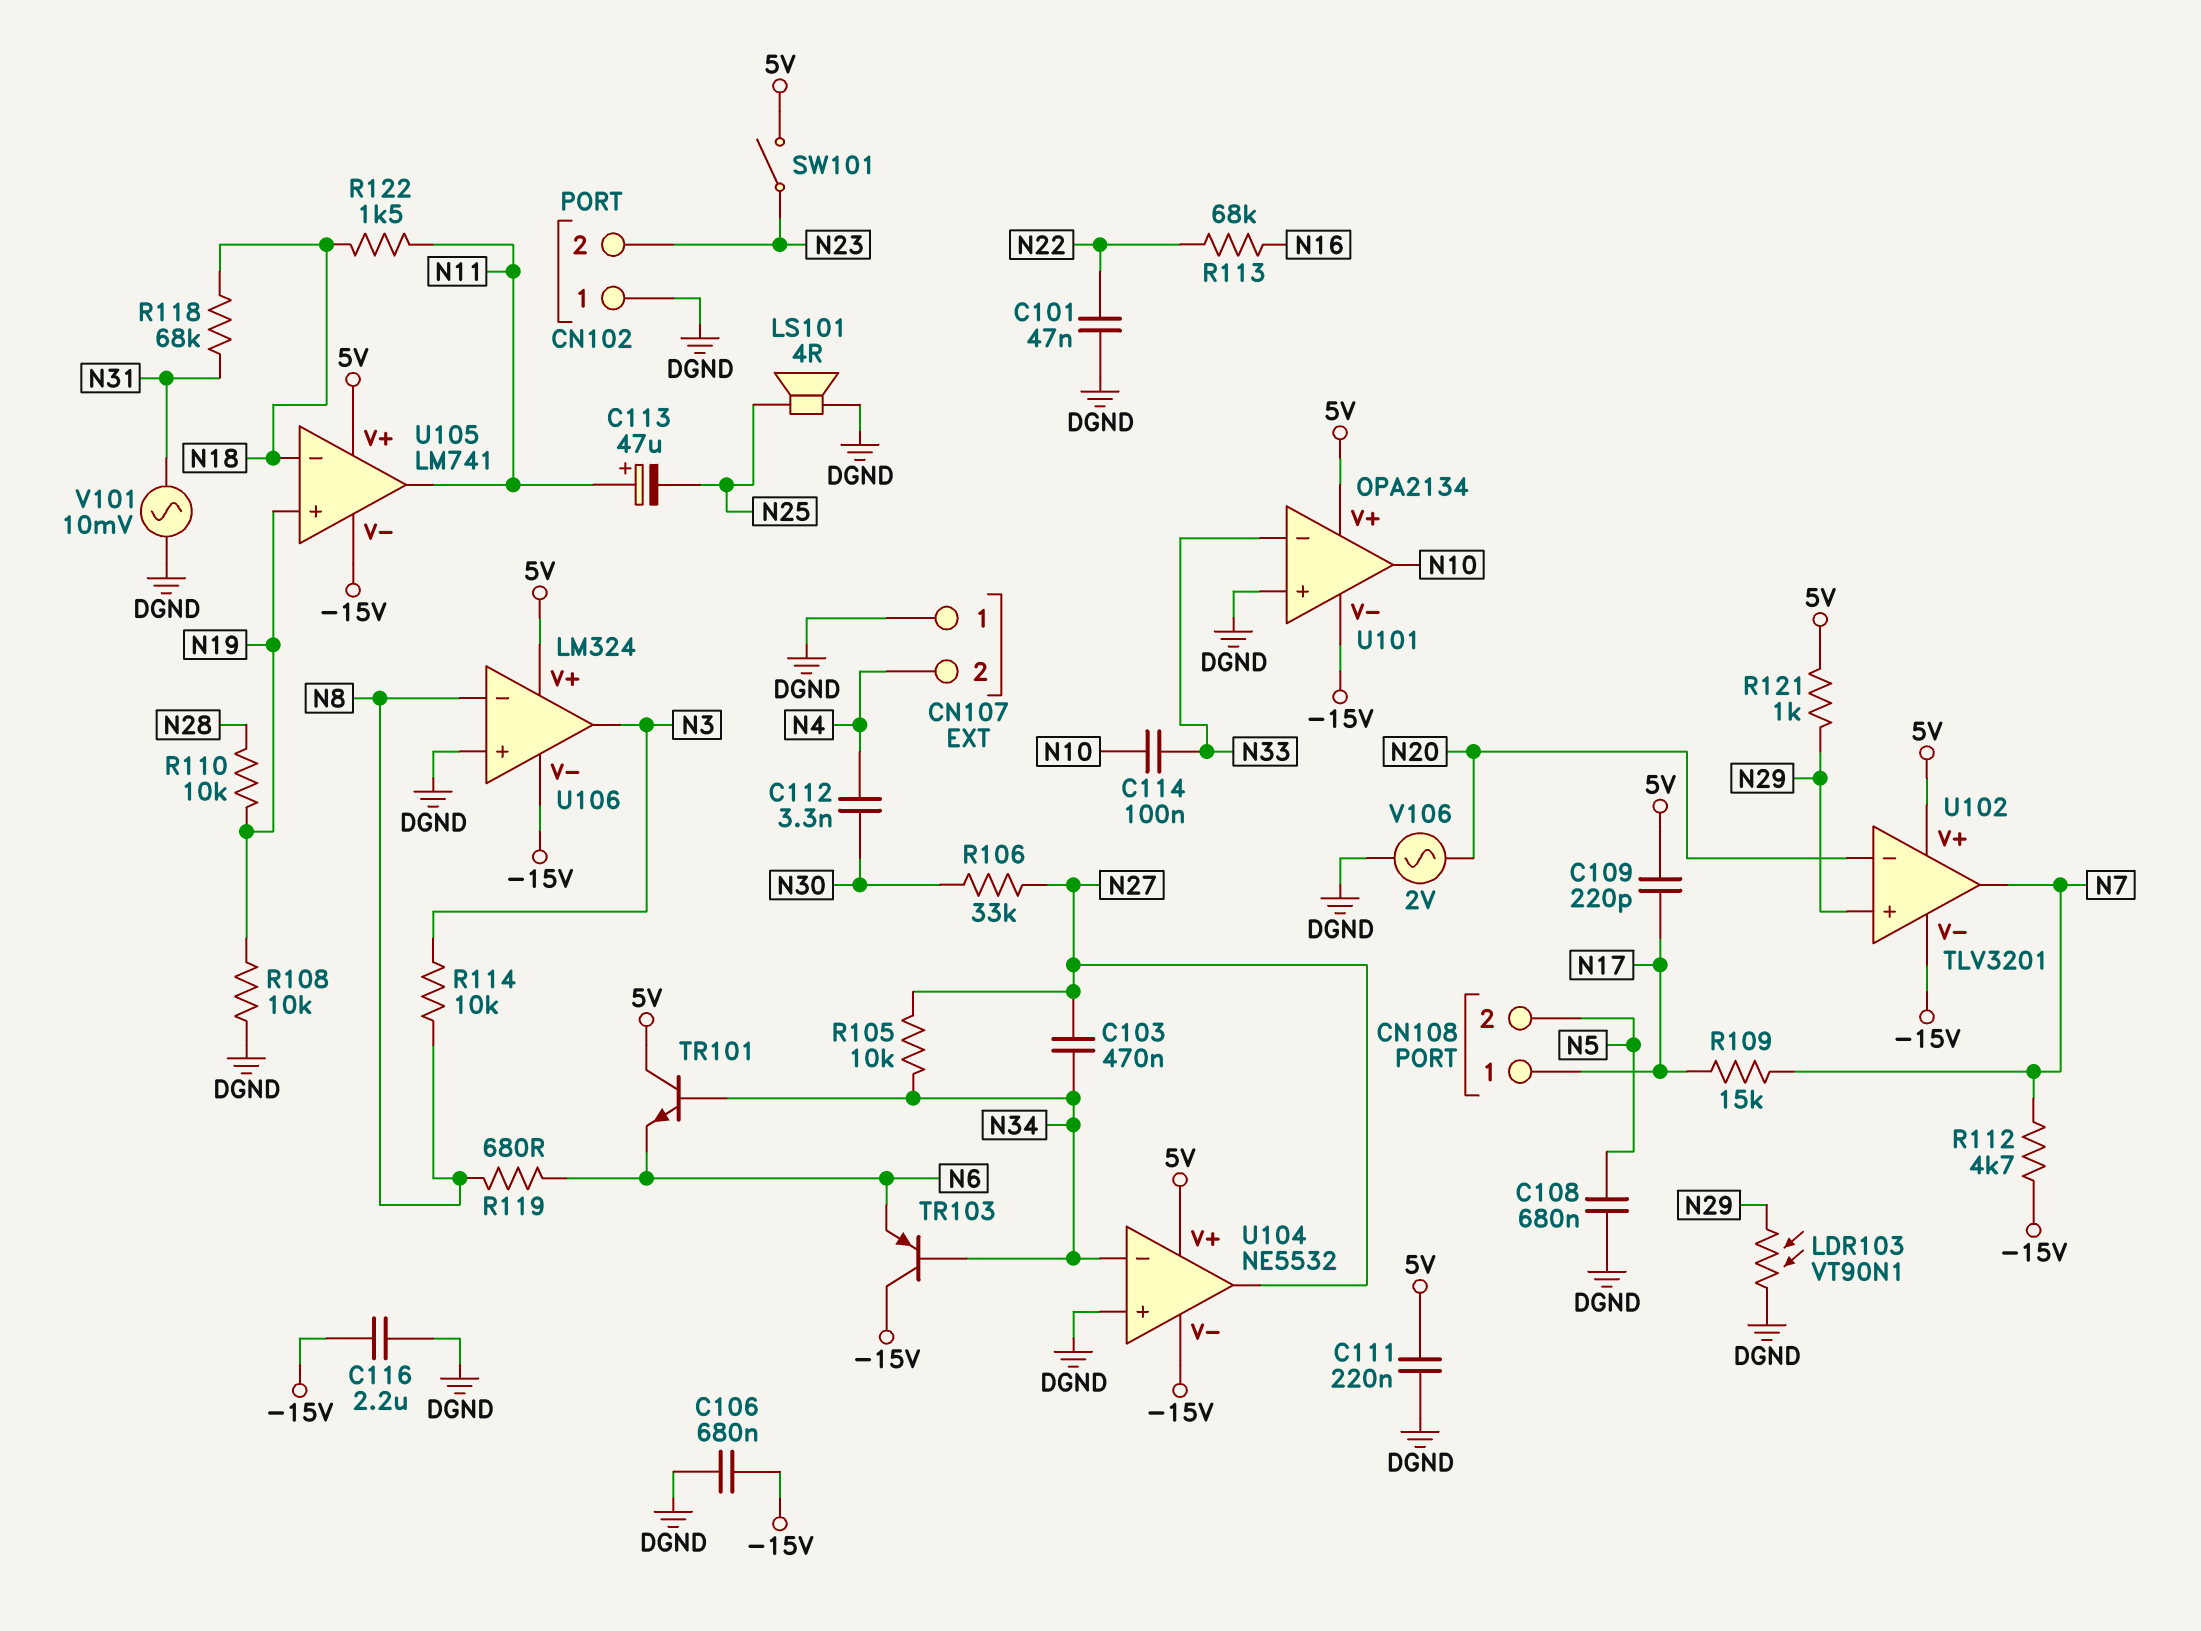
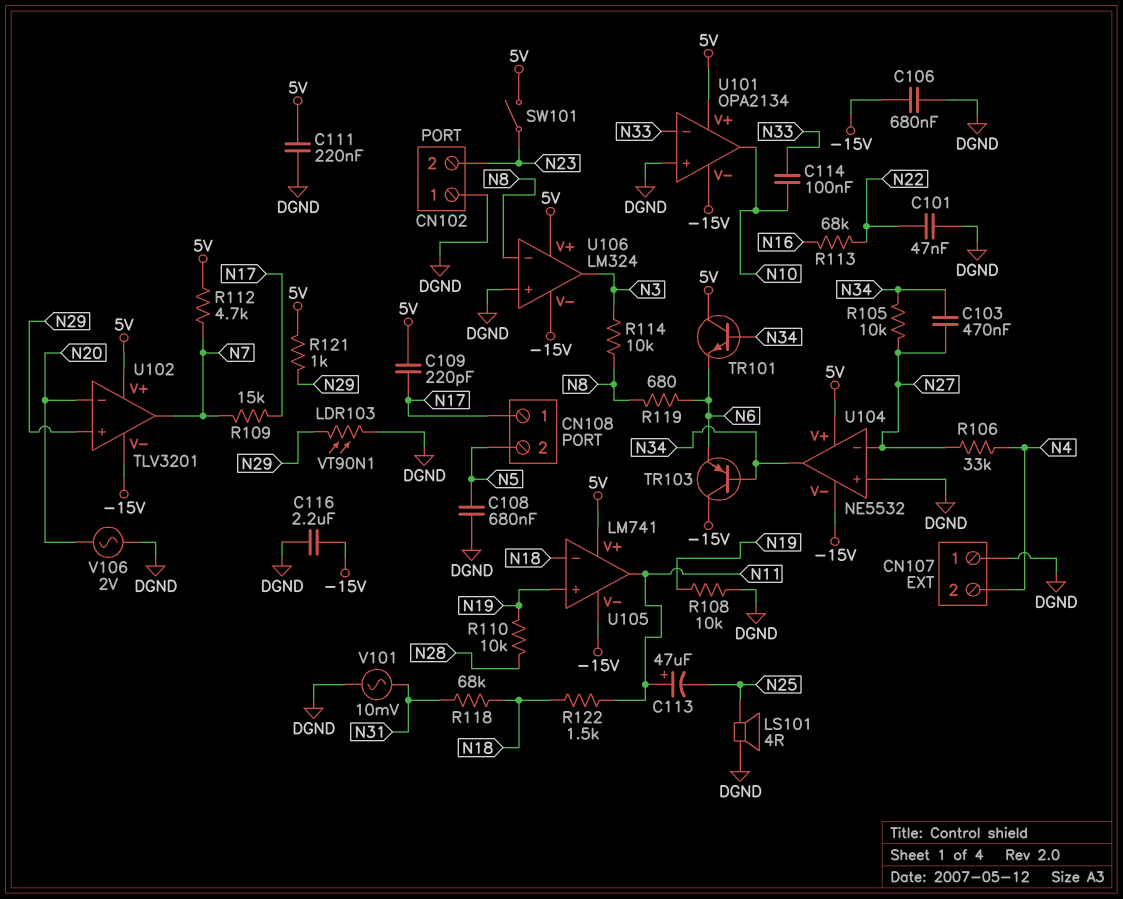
C112: 3.3nF (N4, N30) -> none
R106: 33k (N27, N30) -> 33k (N4, N27)
R112: 4.7k (-15V, N7) -> 4.7k (5V, N7)
U104 pin in-: N34 -> N27
U104 pin out: N27 -> N34

